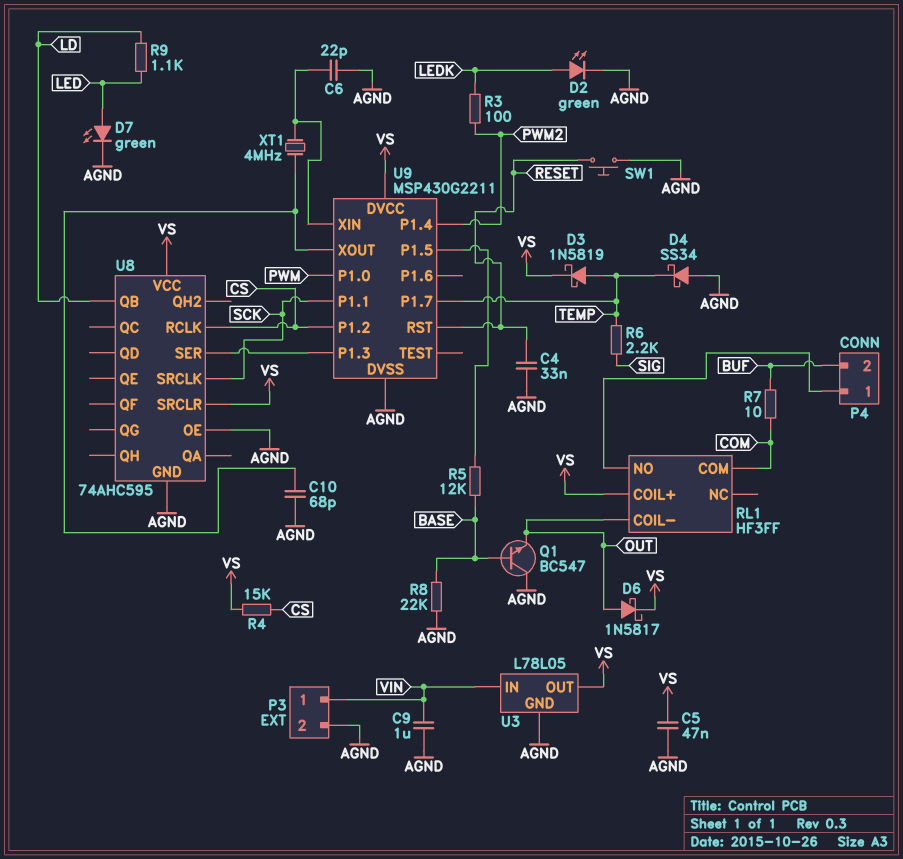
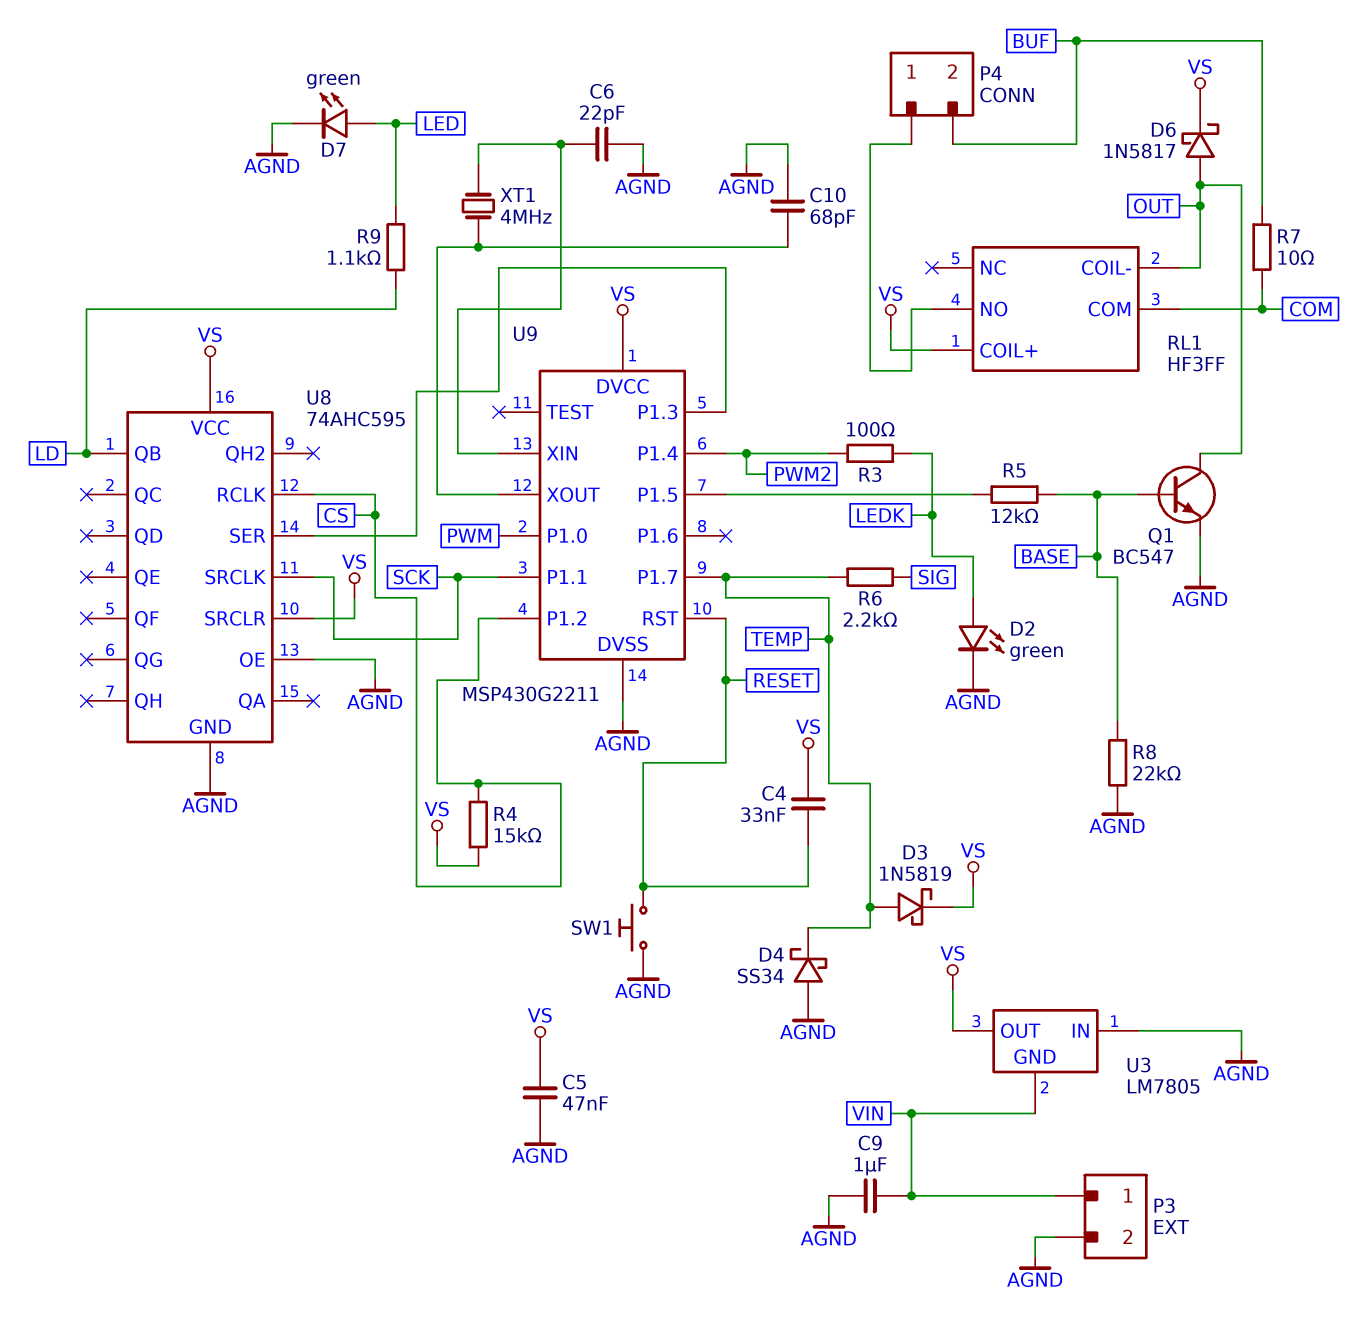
C4: 33nF (AGND, RESET) -> 33nF (RESET, VS)
Q1: NPN BC547 (B BASE, C AGND, E OUT) -> NPN BC547 (B BASE, C OUT, E AGND)
U3: L78L05 -> LM7805
U3 pin GND: AGND -> VIN
U3 pin IN: VIN -> AGND

